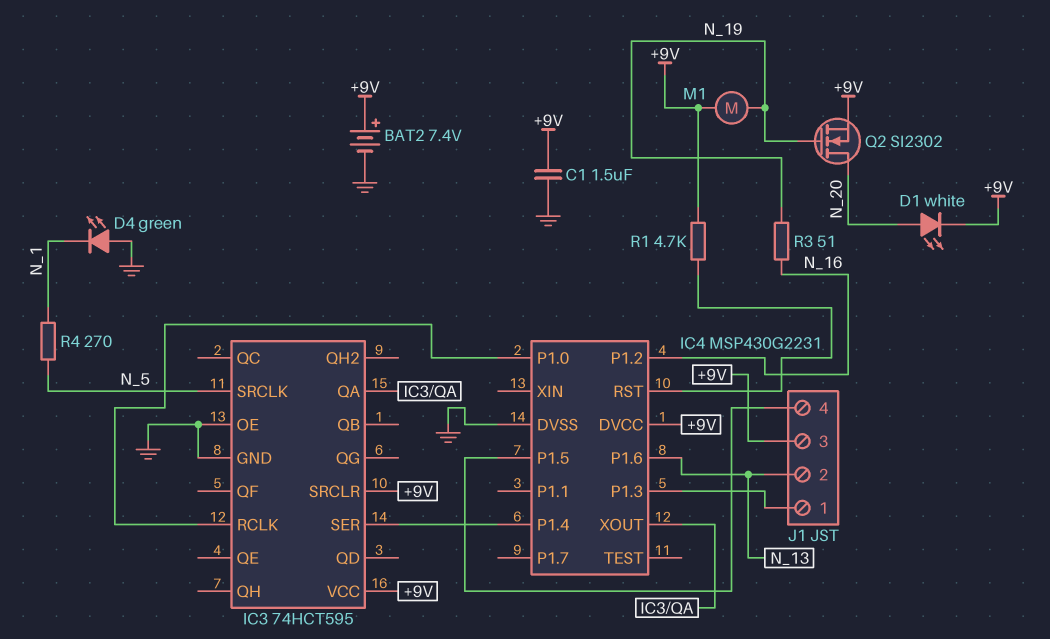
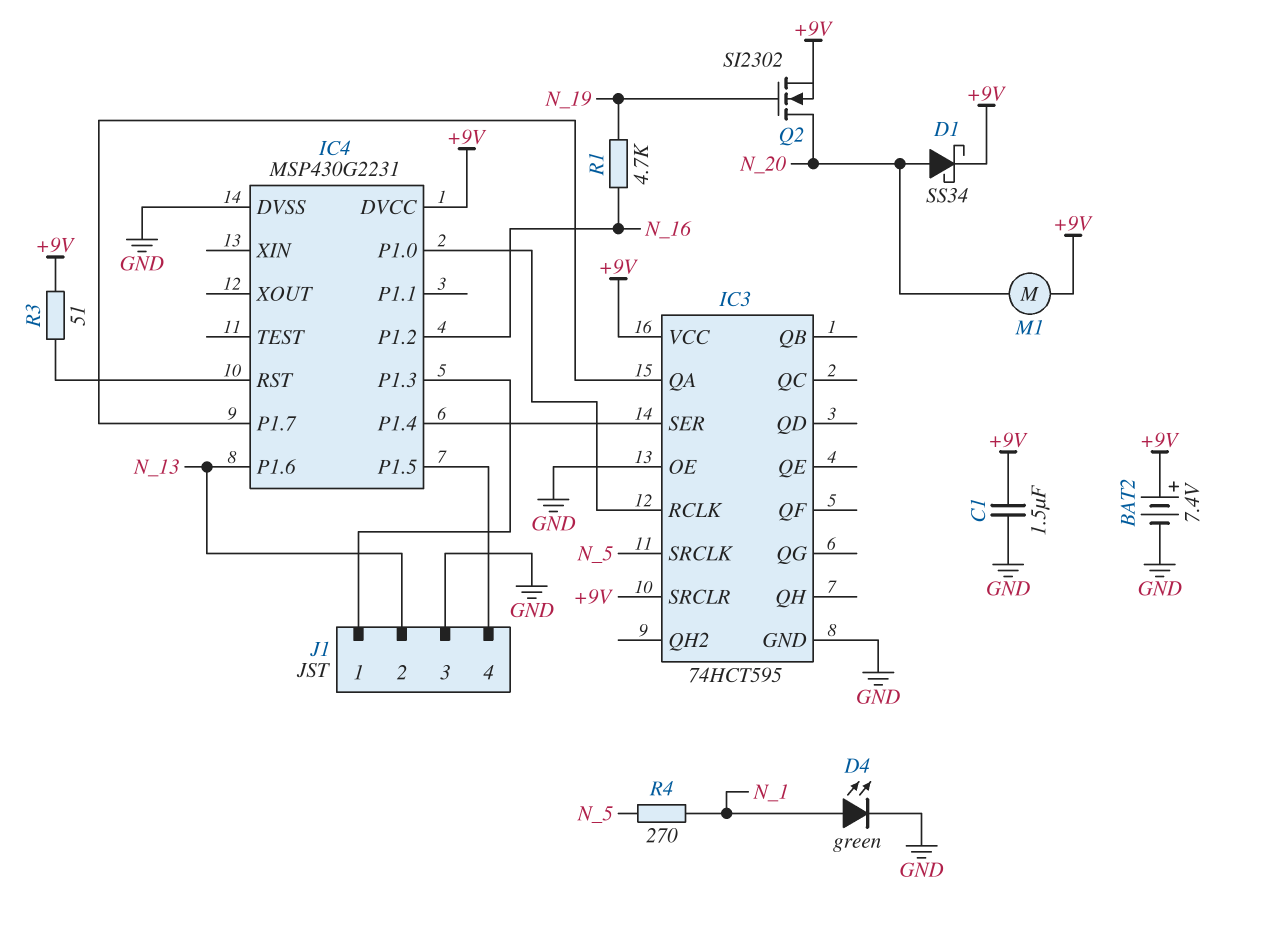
D1: LED white (A N_20, K +9V) -> schottky SS34 (A N_20, K +9V)
D4: LED green (A GND, K N_1) -> LED green (A N_1, K GND)
IC4 pin P1.7: none -> IC3/QA
IC4 pin XOUT: IC3/QA -> none
J1 pin 3: +9V -> GND
M1: motor (+9V, N_19) -> motor (+9V, N_20)
R1: 4.7k (+9V, IC4/RST) -> 4.7k (N_16, N_19)
R3: 51 (N_16, N_19) -> 51 (+9V, IC4/RST)

